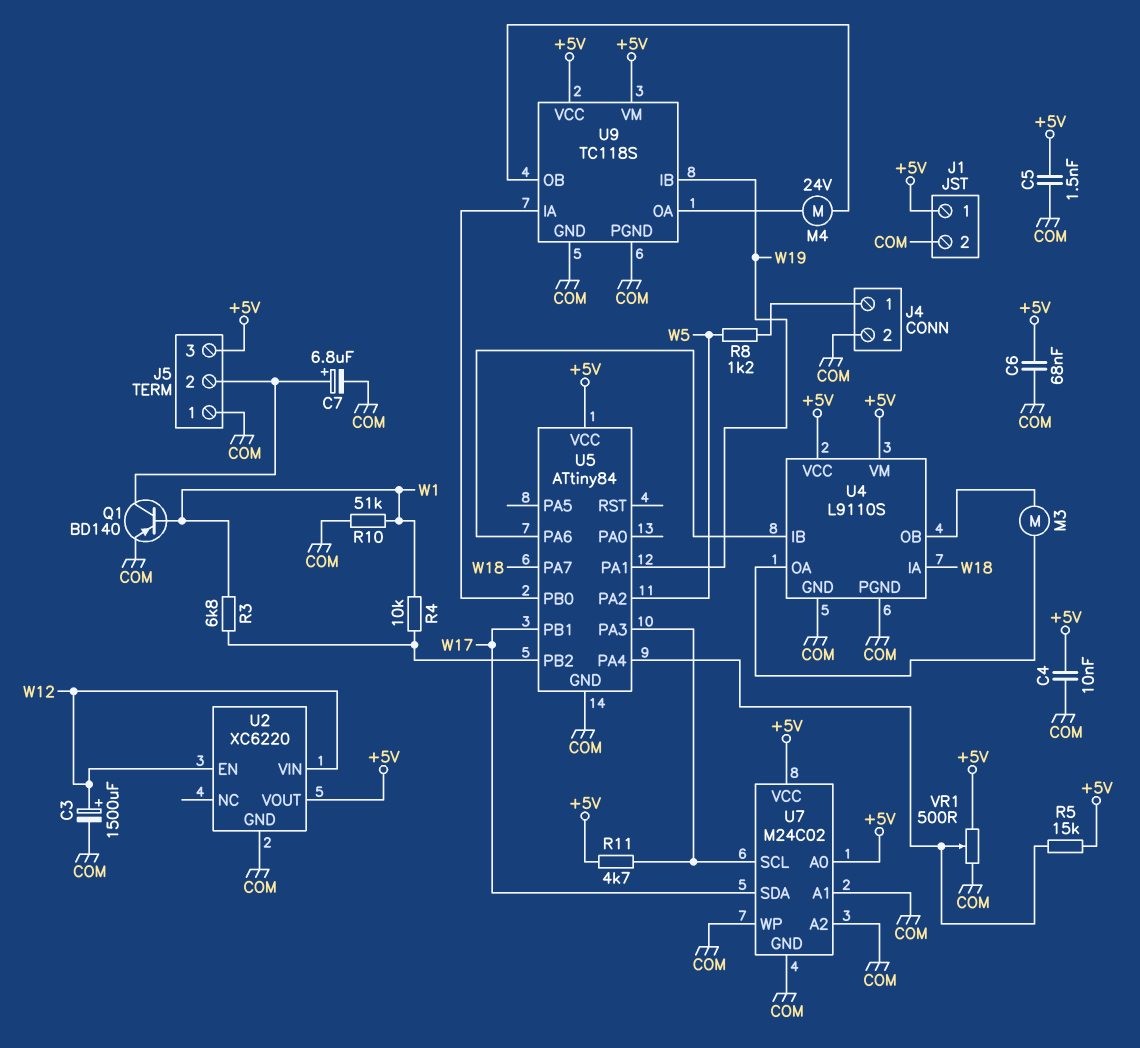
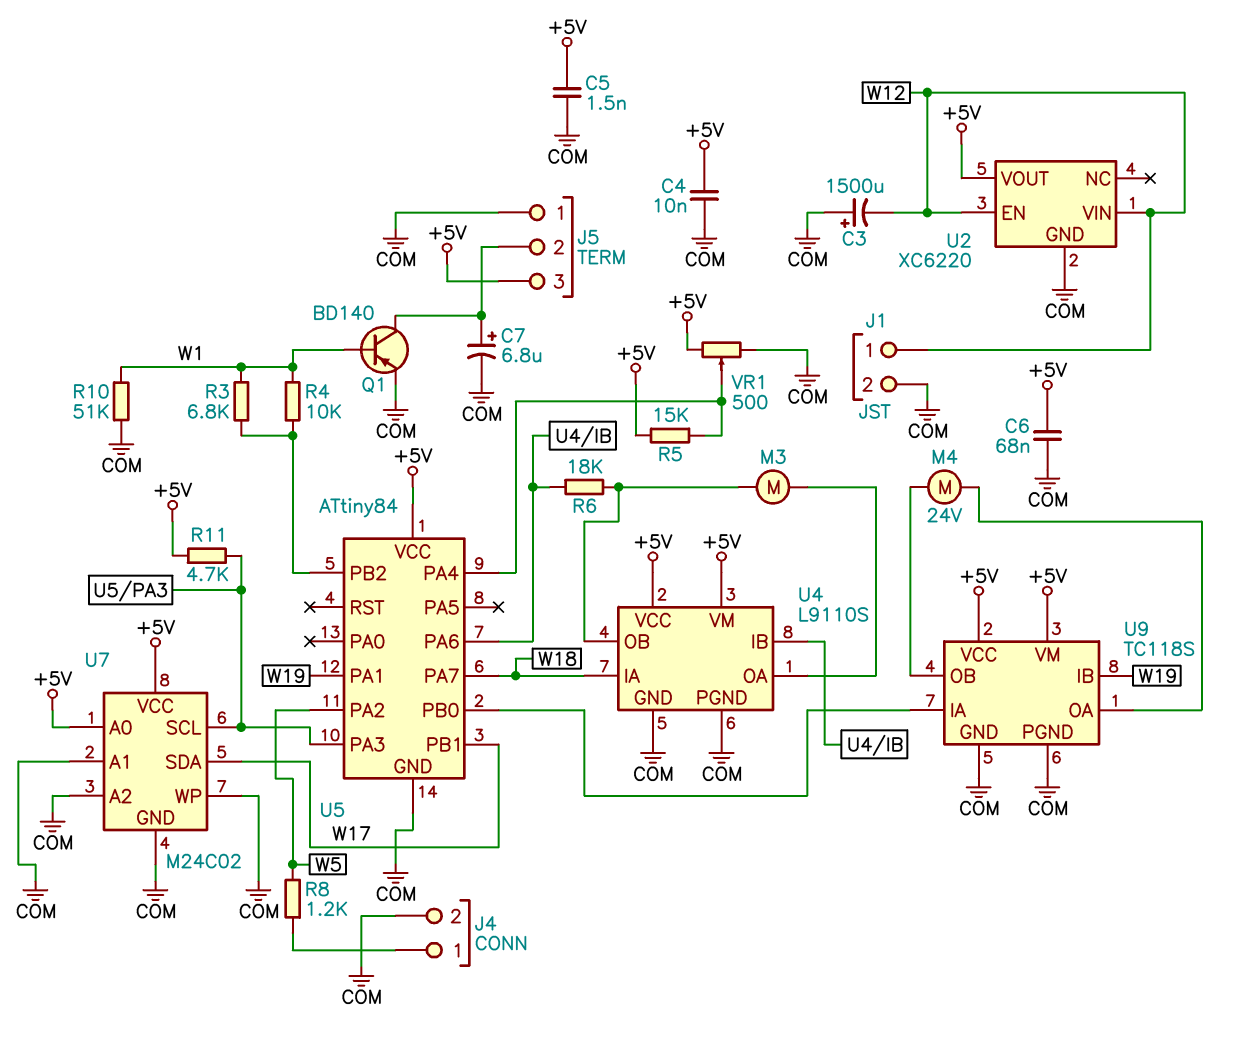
C3: 1500uF (plus W12, minus COM) -> 1500uF (plus COM, minus W12)
J1 pin 1: +5V -> W12
R6: none -> 18k (U4/IB, U4/OB)

